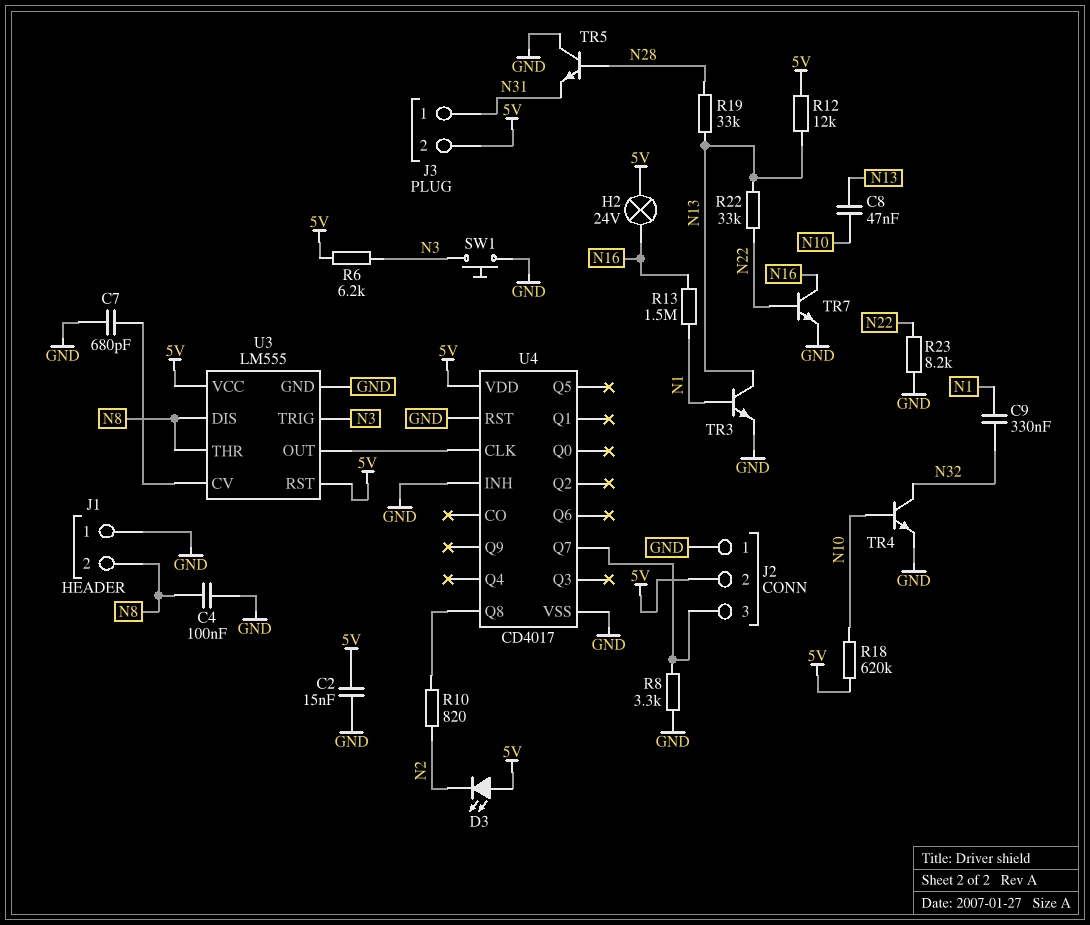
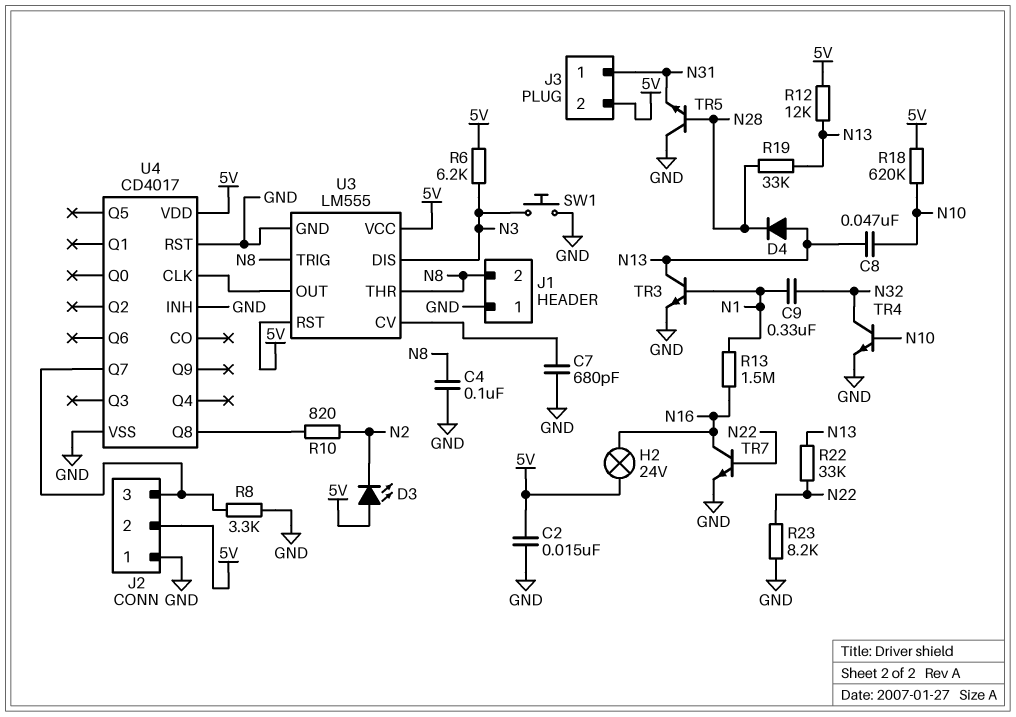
D4: none -> diode (A N13, K N28)
U3 pin DIS: N8 -> N3
U3 pin TRIG: N3 -> N8

